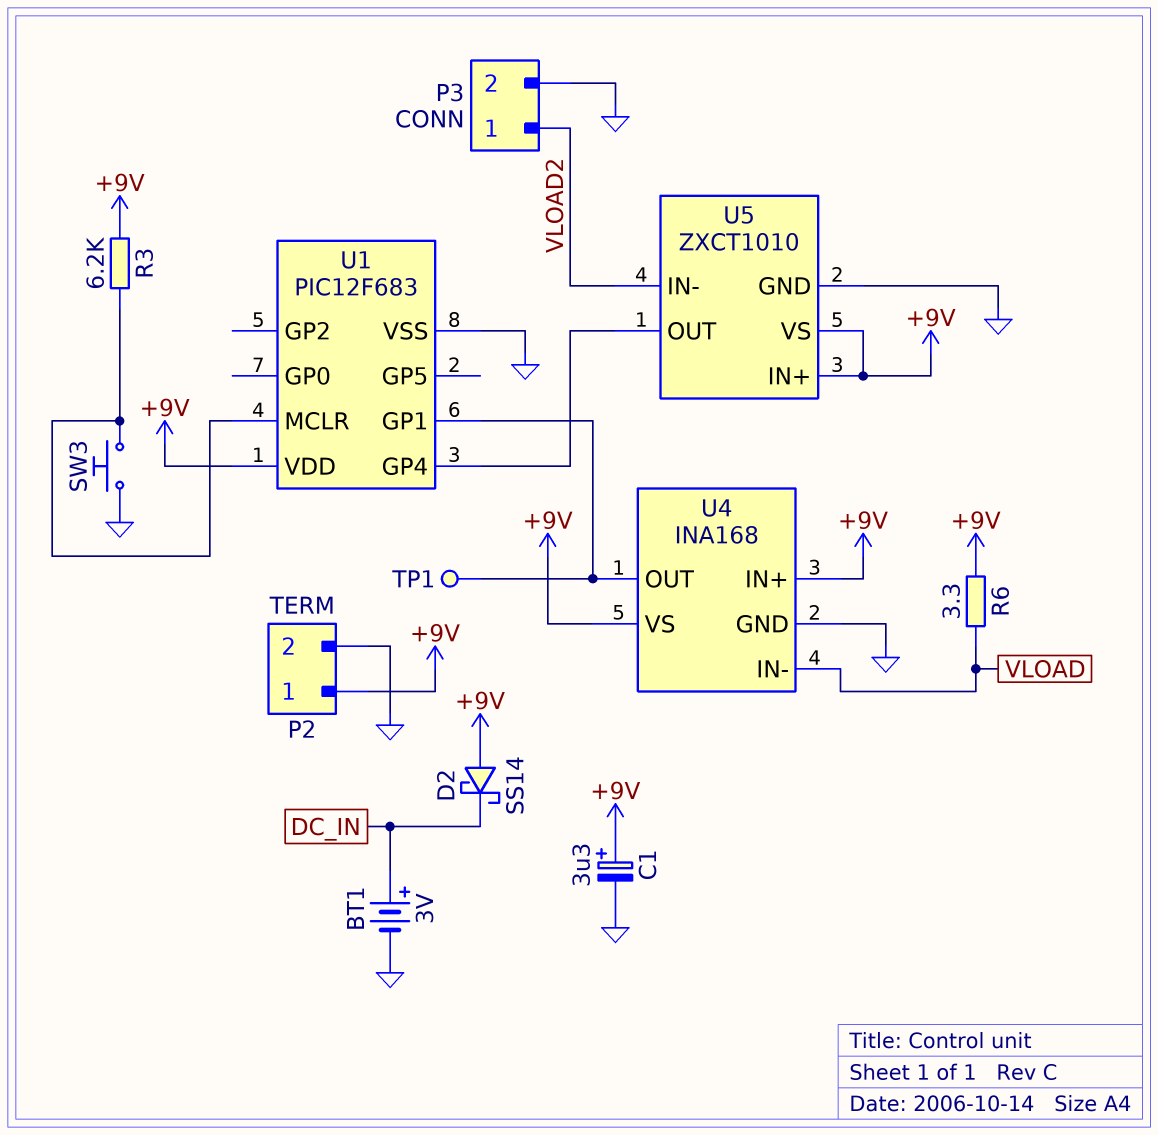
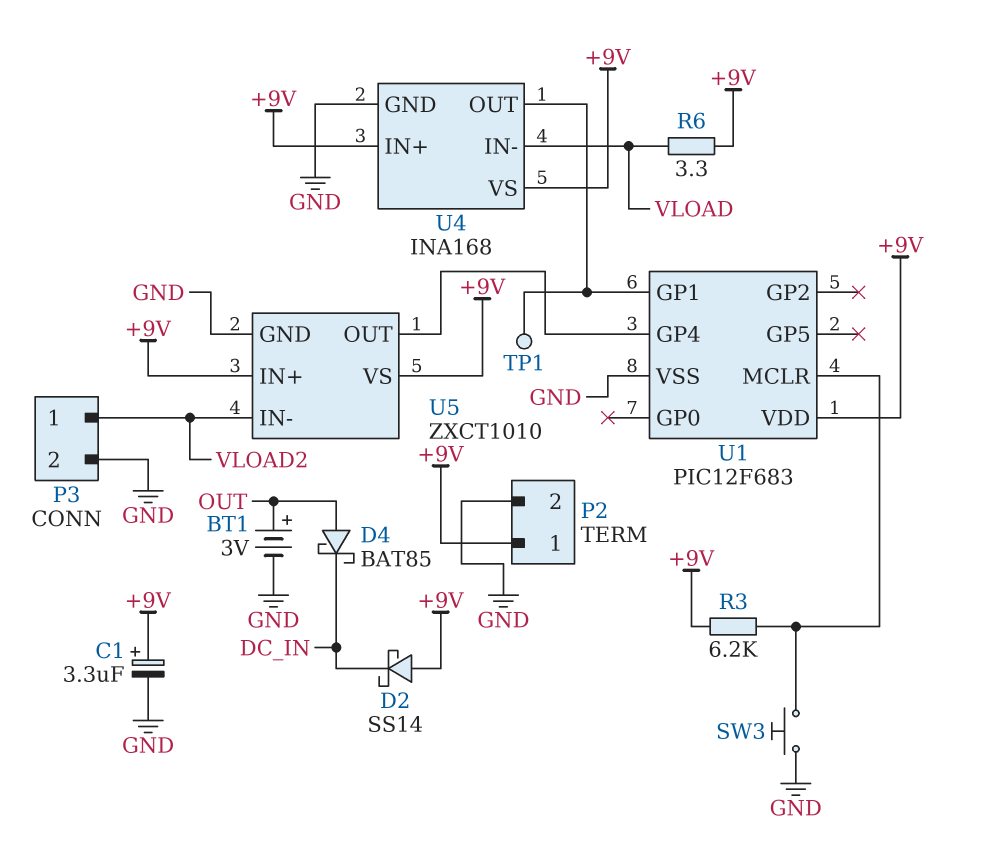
BT1: 3V (plus DC_IN, minus GND) -> 3V (plus OUT, minus GND)
D4: none -> schottky BAT85 (A OUT, K DC_IN)

